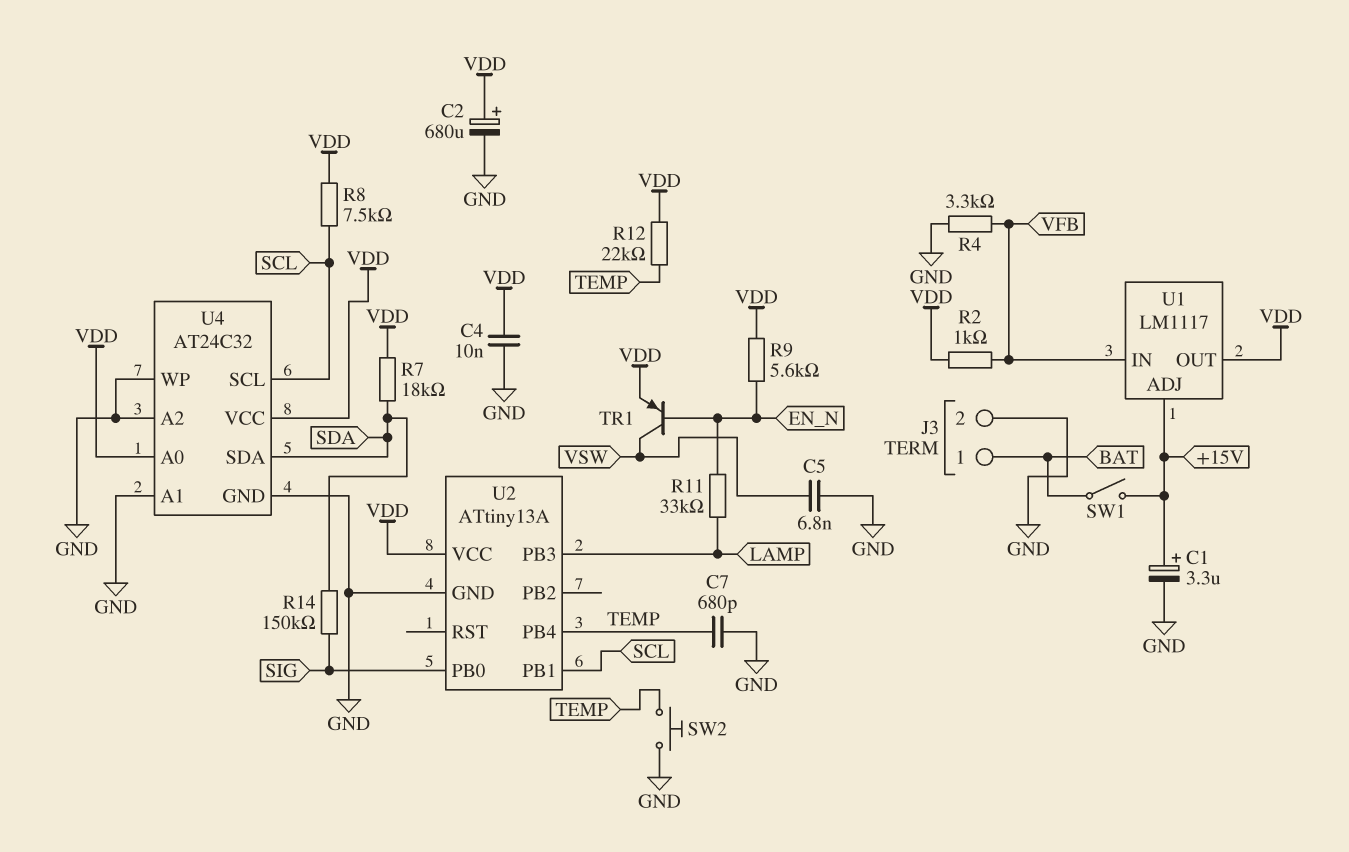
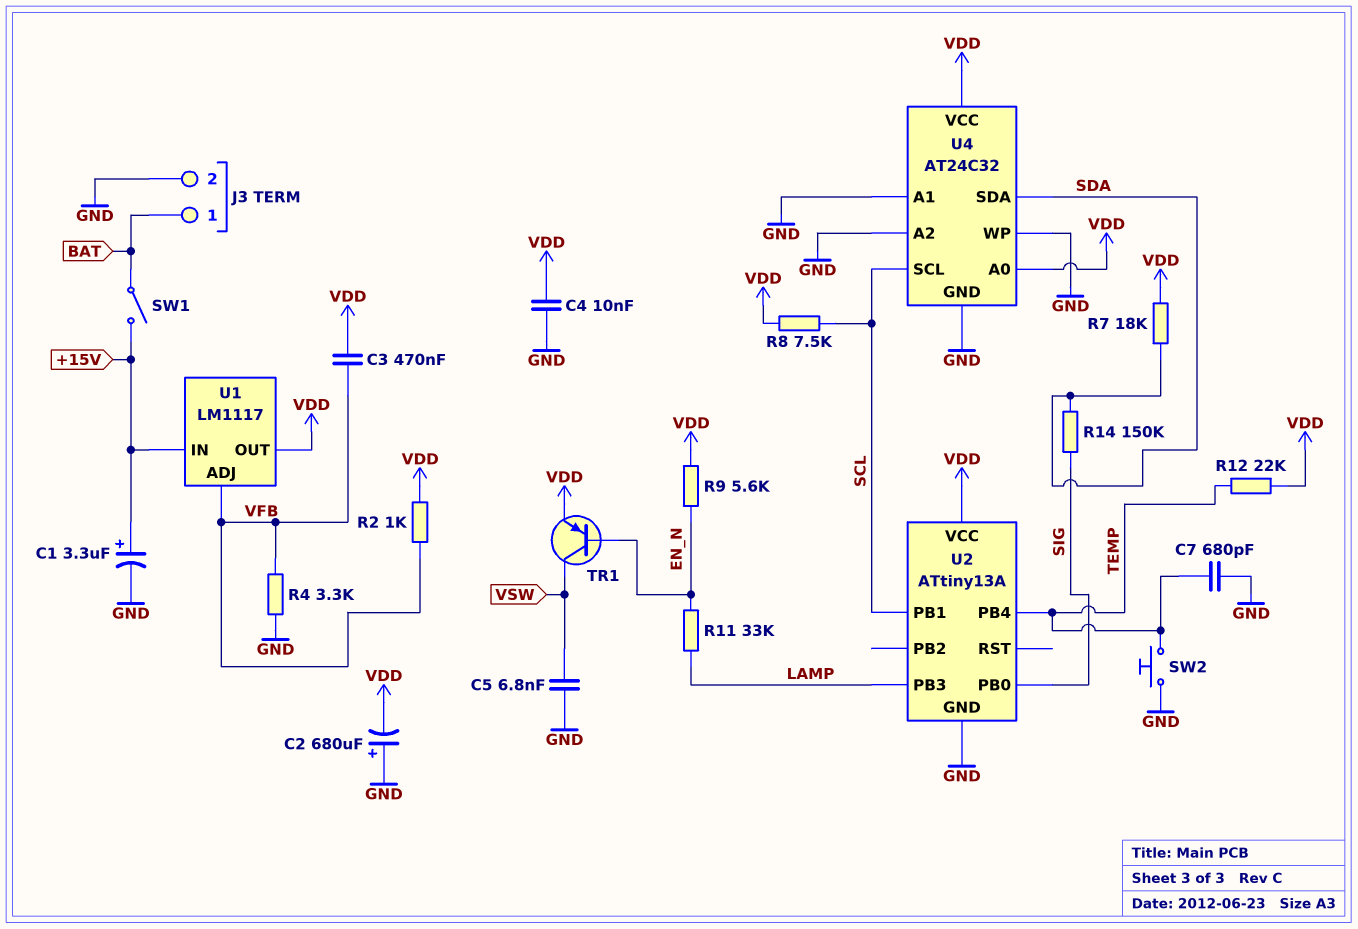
C2: 680uF (plus VDD, minus GND) -> 680uF (plus GND, minus VDD)
C3: none -> 470nF (VDD, VFB)
U1 pin ADJ: +15V -> VFB
U1 pin IN: VFB -> +15V

